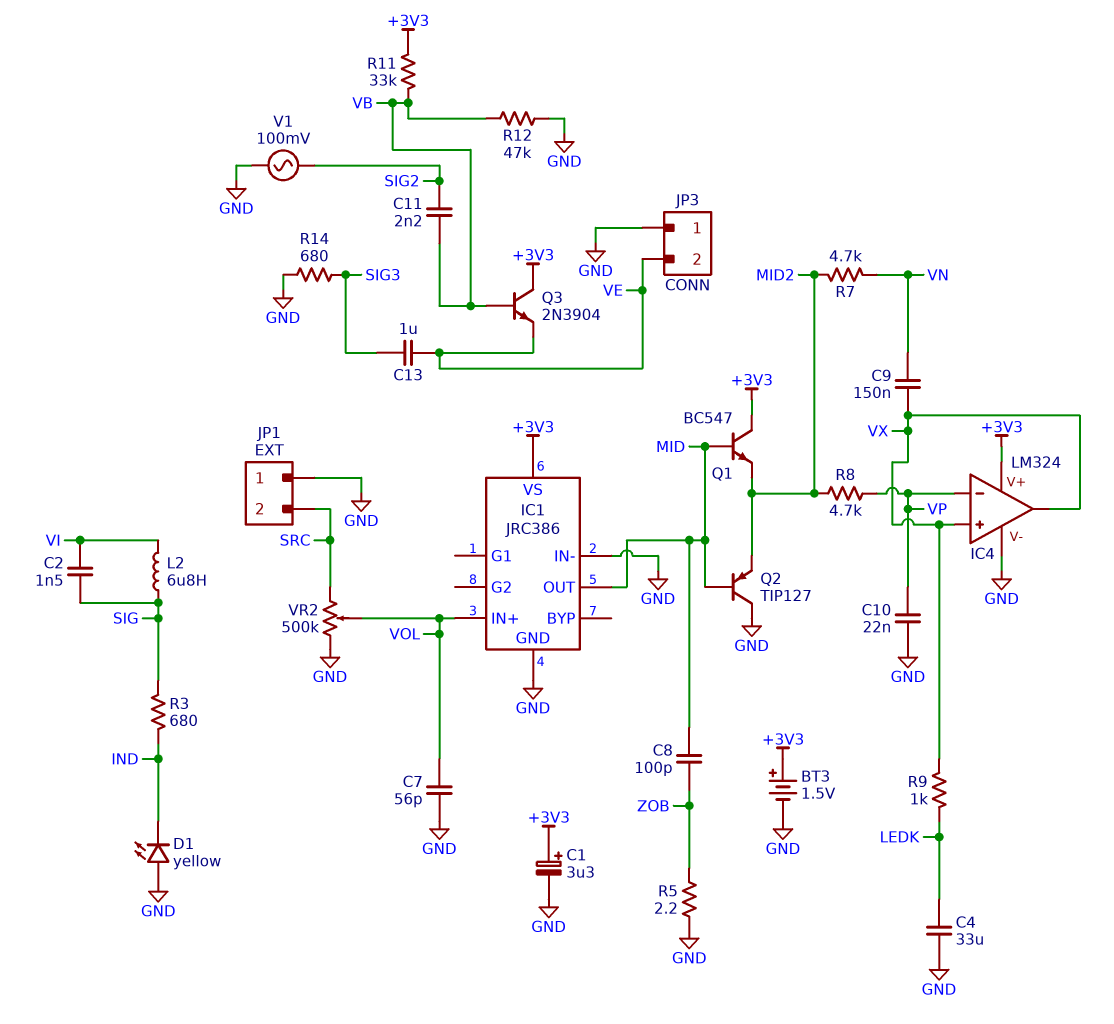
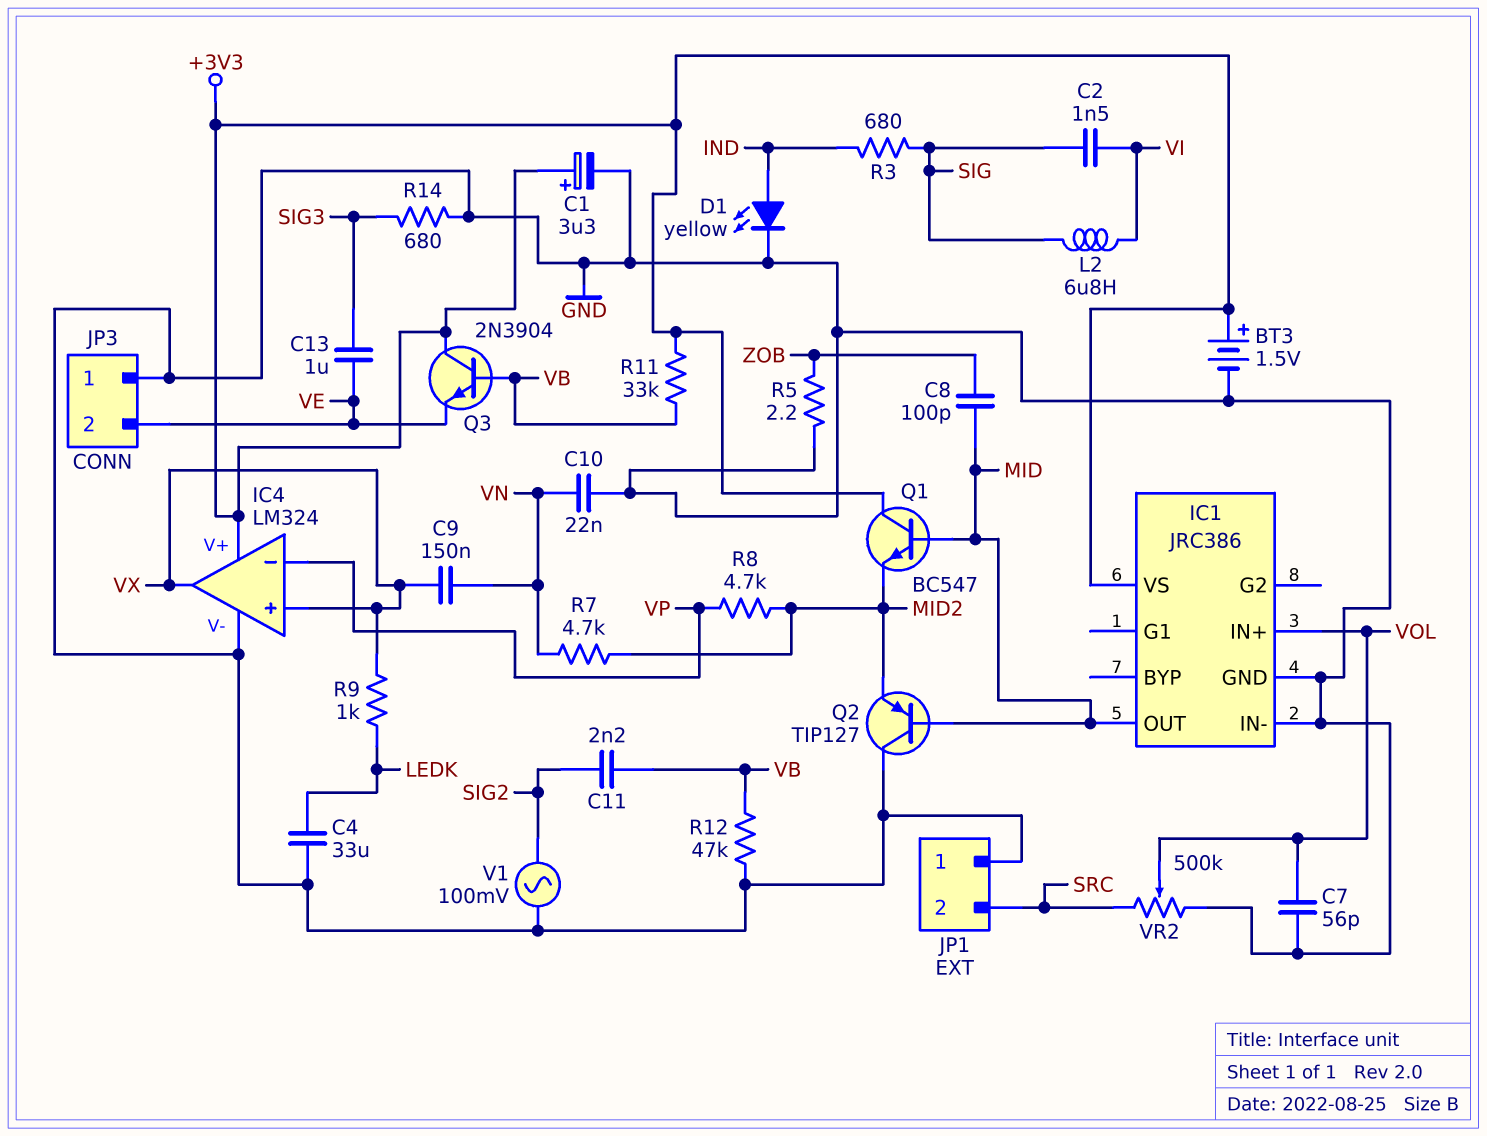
C10: 22nF (GND, VP) -> 22nF (GND, VN)
D1: LED yellow (A GND, K IND) -> LED yellow (A IND, K GND)

